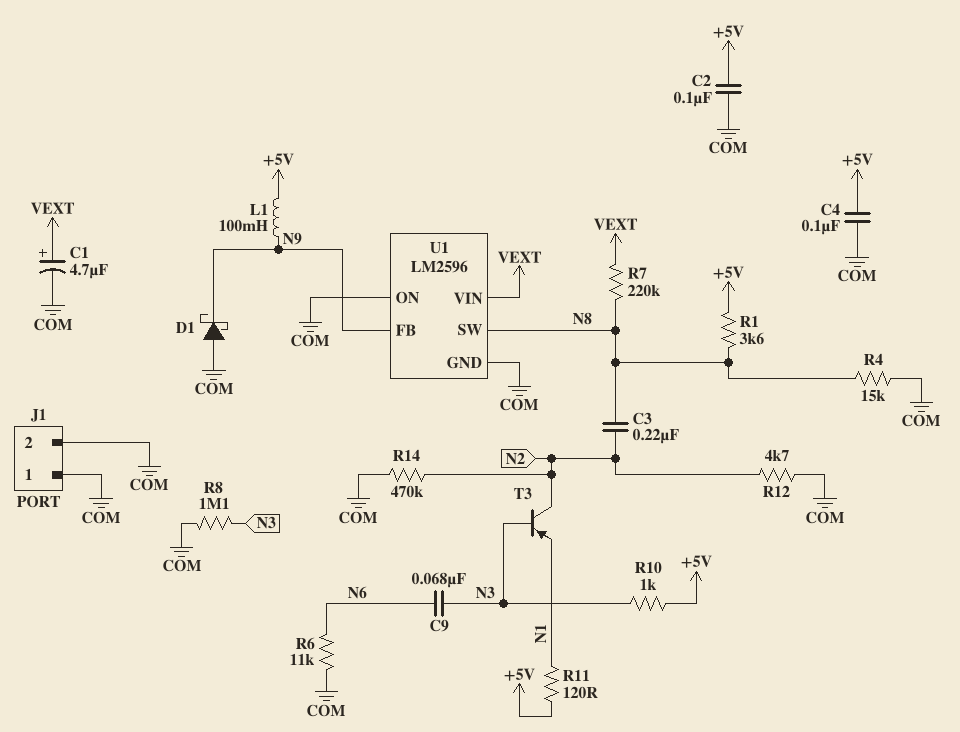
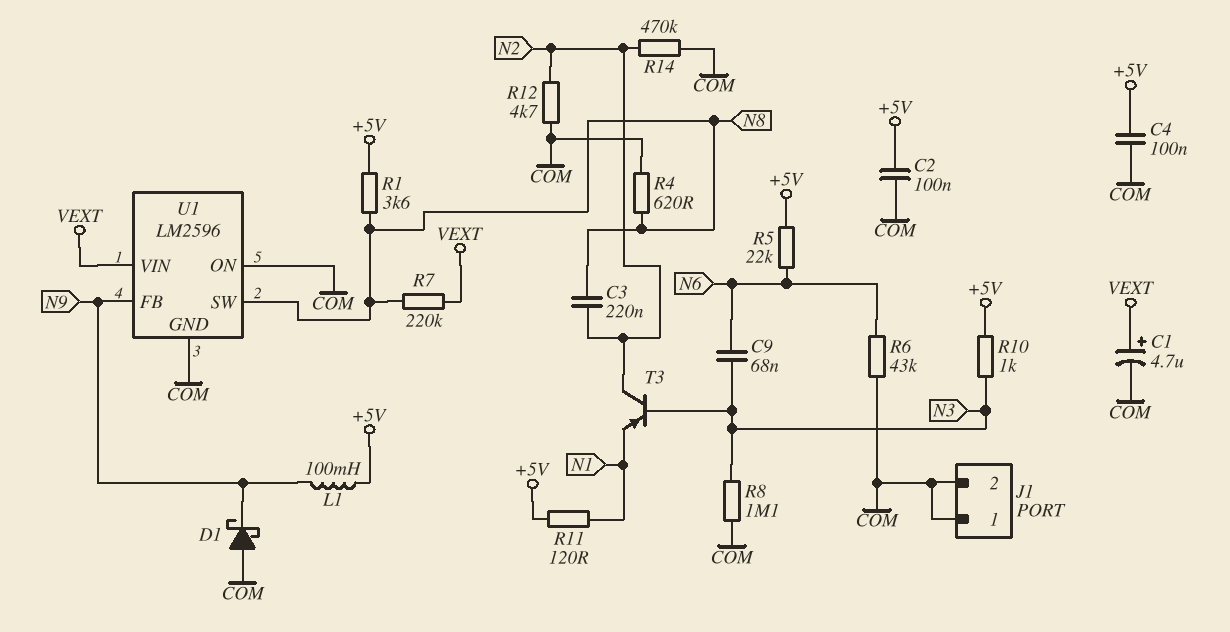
R4: 15k (COM, N8) -> 620 (COM, N8)
R5: none -> 22k (+5V, N6)
R6: 11k (COM, N6) -> 43k (COM, N6)

